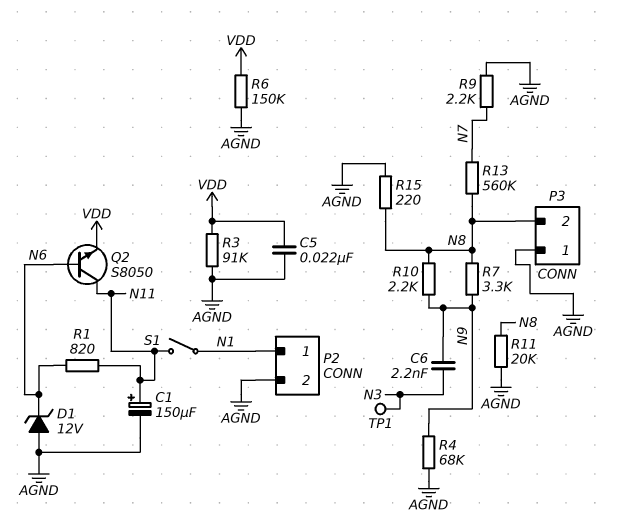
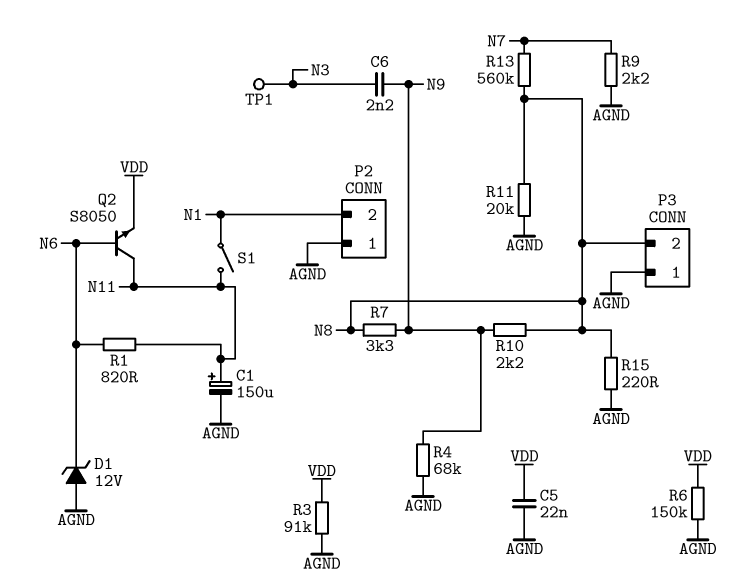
P2 pin 1: N1 -> AGND
P2 pin 2: AGND -> N1

